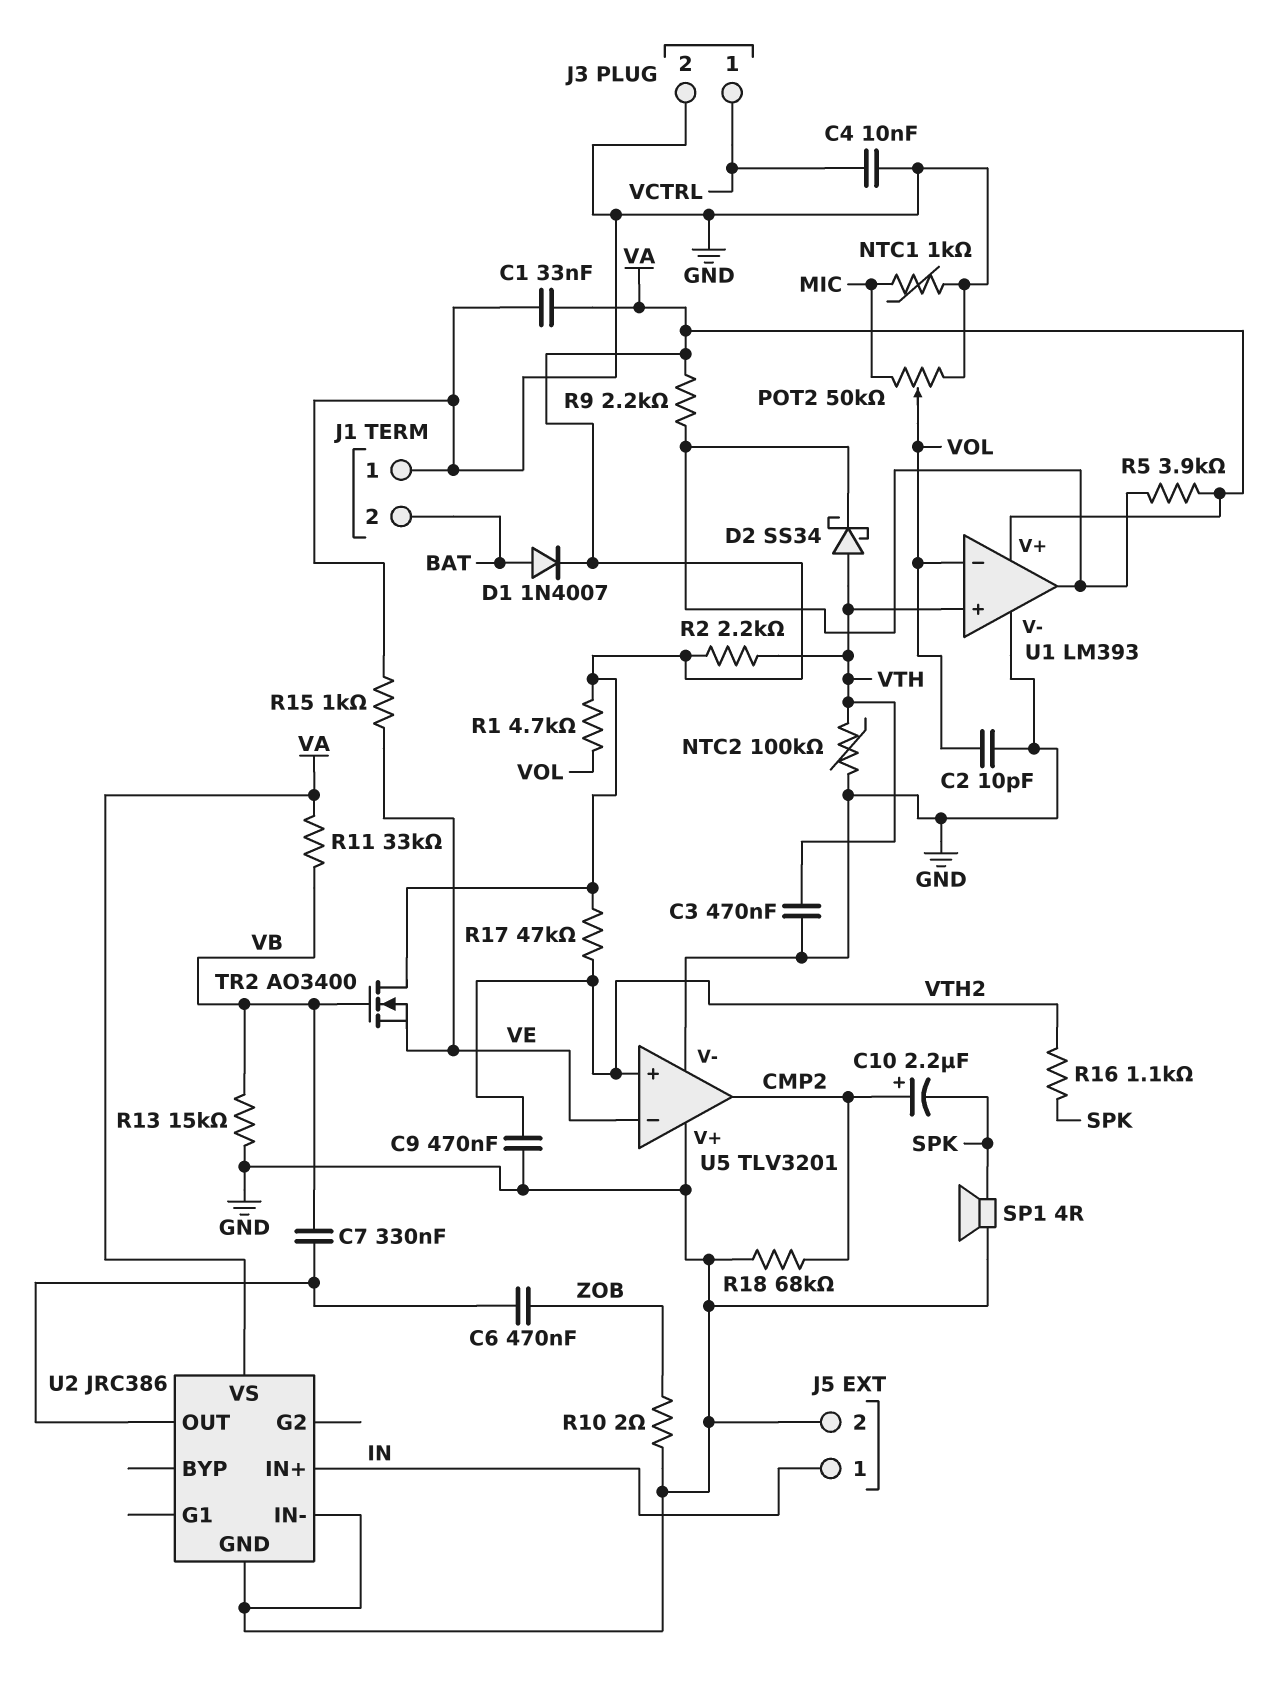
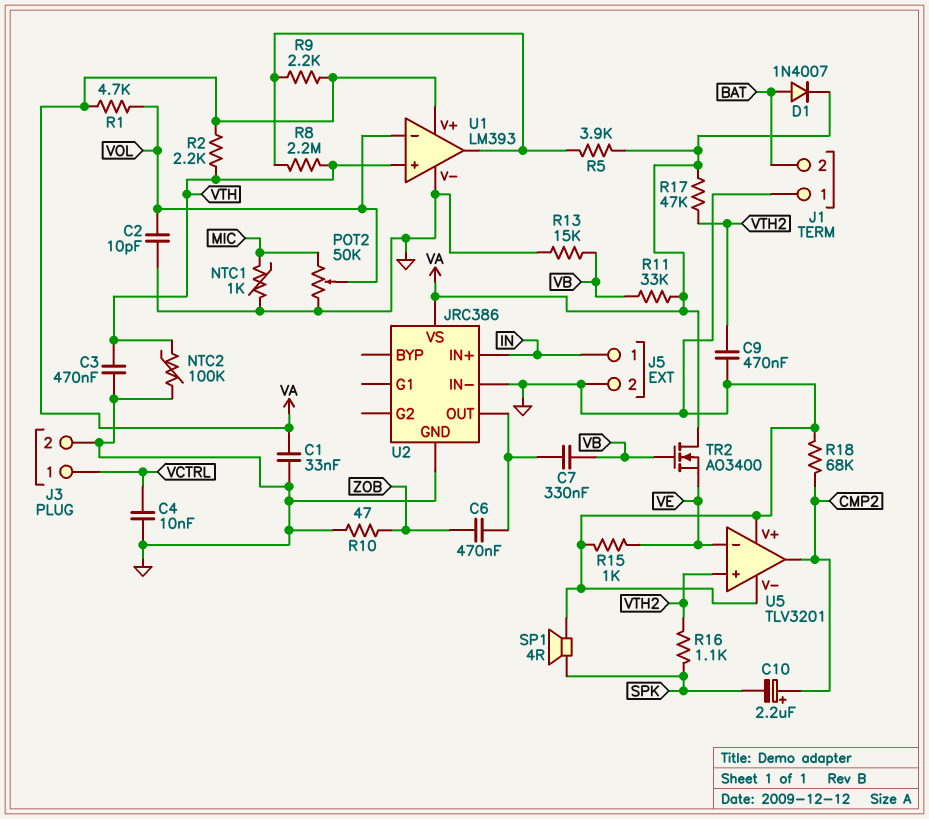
D2: schottky SS34 (A VTH, K U1/out) -> none
R8: none -> 2.2M (U1/out, VTH)
R10: 2 (GND, ZOB) -> 47 (GND, ZOB)

